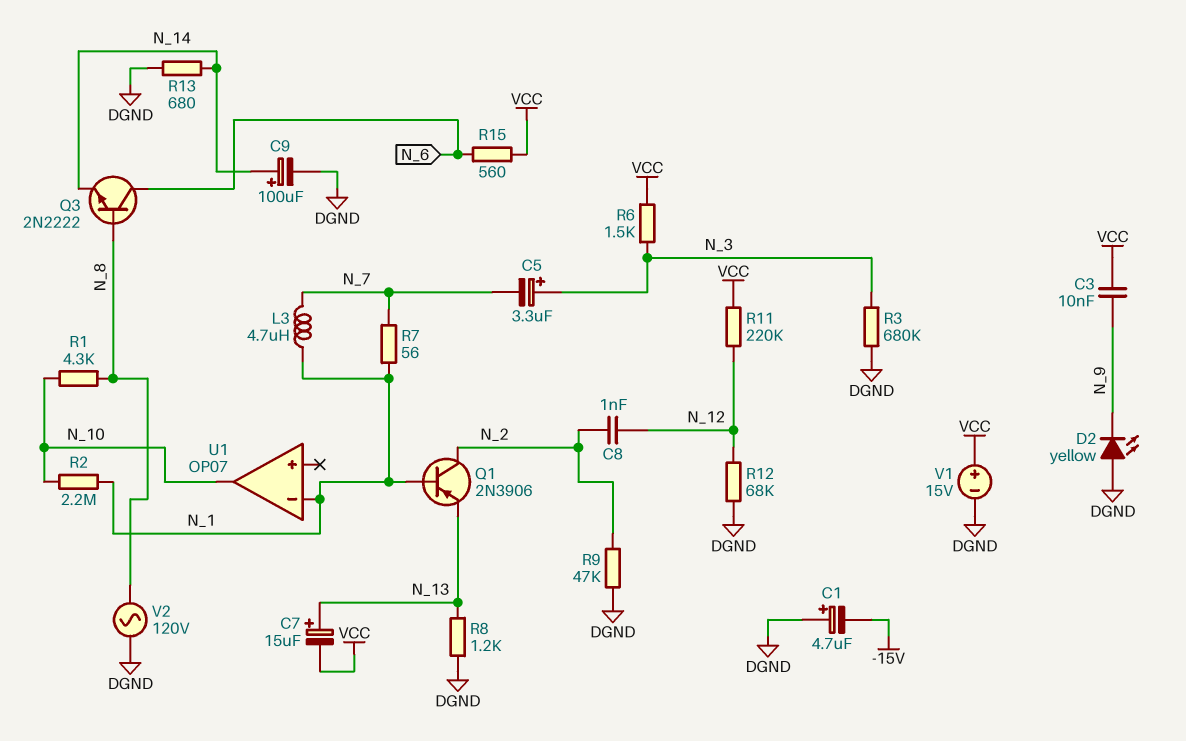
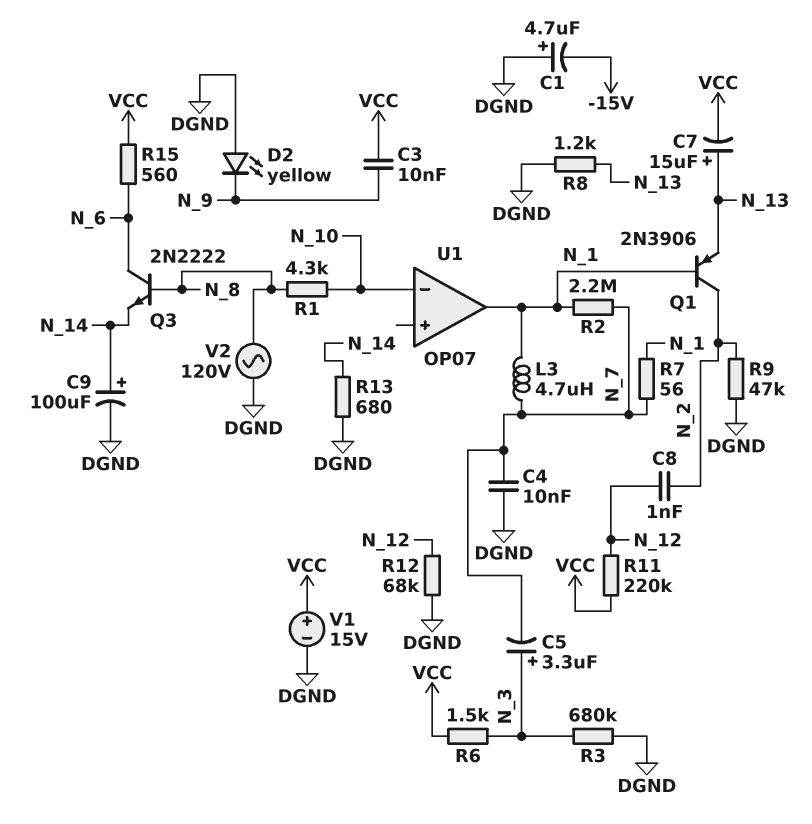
C4: none -> 10nF (DGND, N_7)
R2: 2.2M (N_1, N_10) -> 2.2M (N_1, N_7)
U1 pin in-: N_1 -> N_10
U1 pin out: N_10 -> N_1

